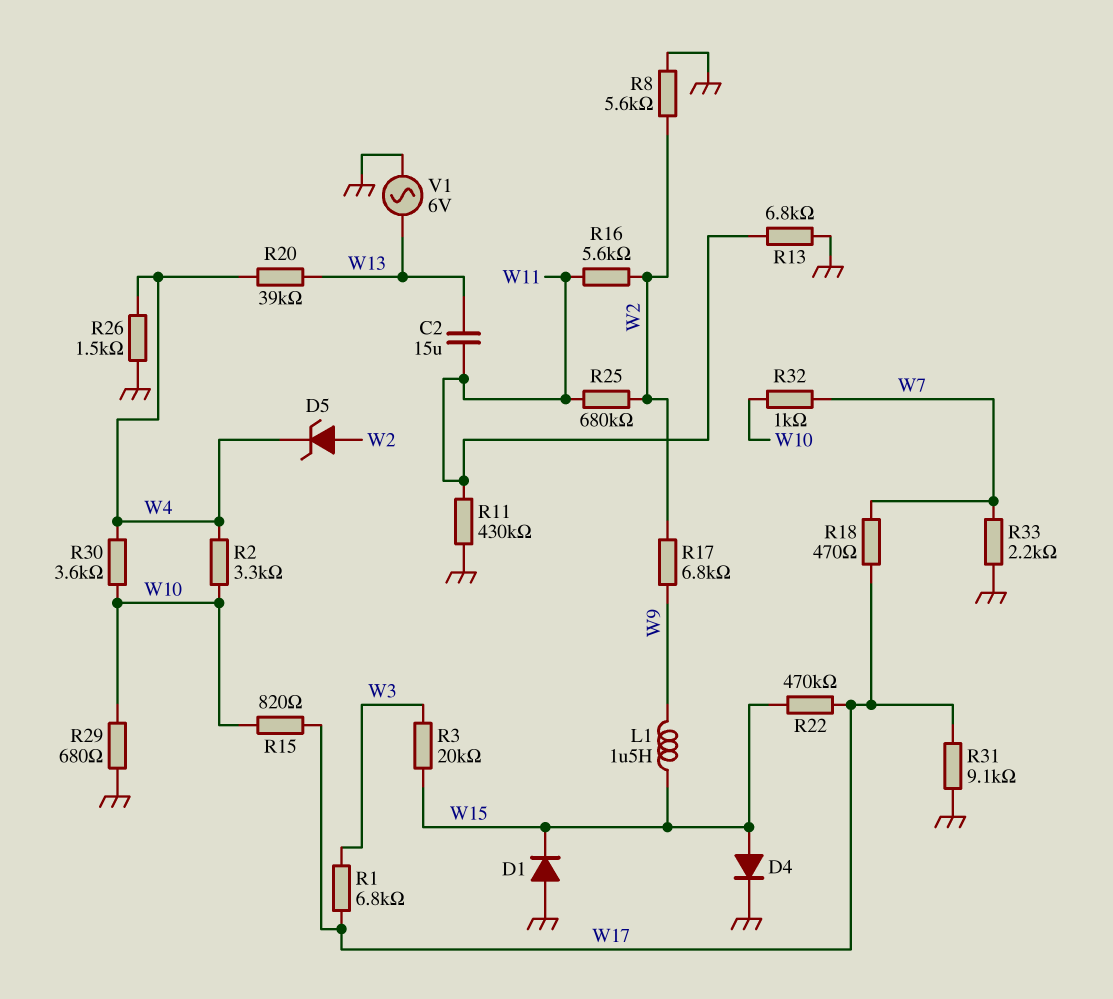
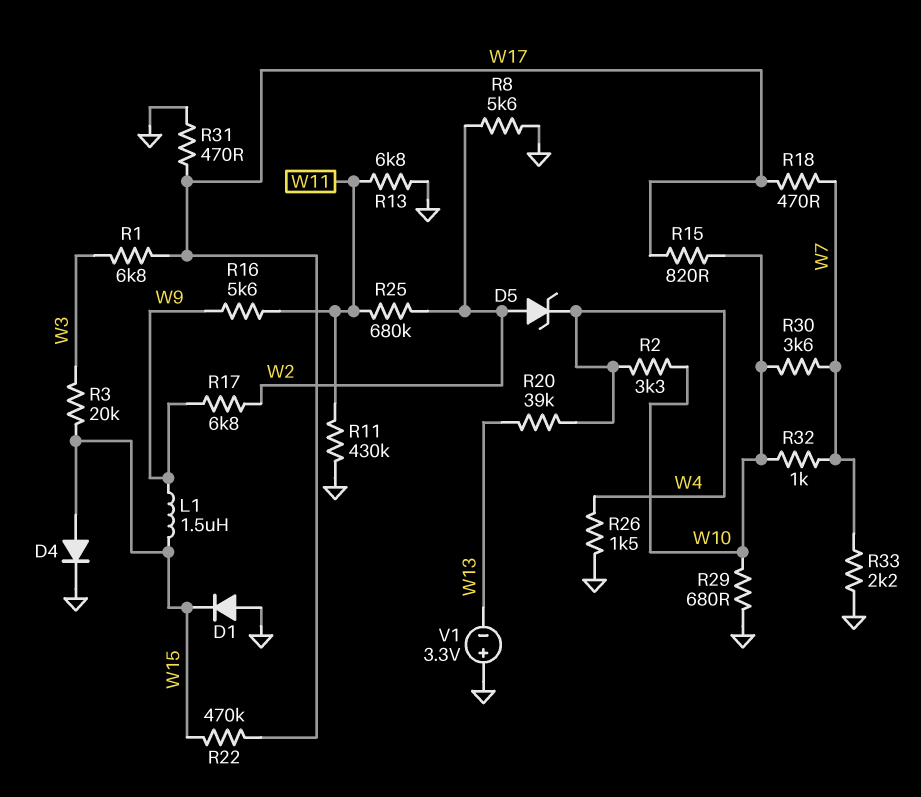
C2: 15uF (W11, W13) -> none
R16: 5.6k (W2, W11) -> 5.6k (W9, W11)
R30: 3.6k (W4, W10) -> 3.6k (W7, W10)
R31: 9.1k (GND, W17) -> 470 (GND, W17)
V1: AC 6V (GND, W13) -> 3.3V (plus GND, minus W13)

